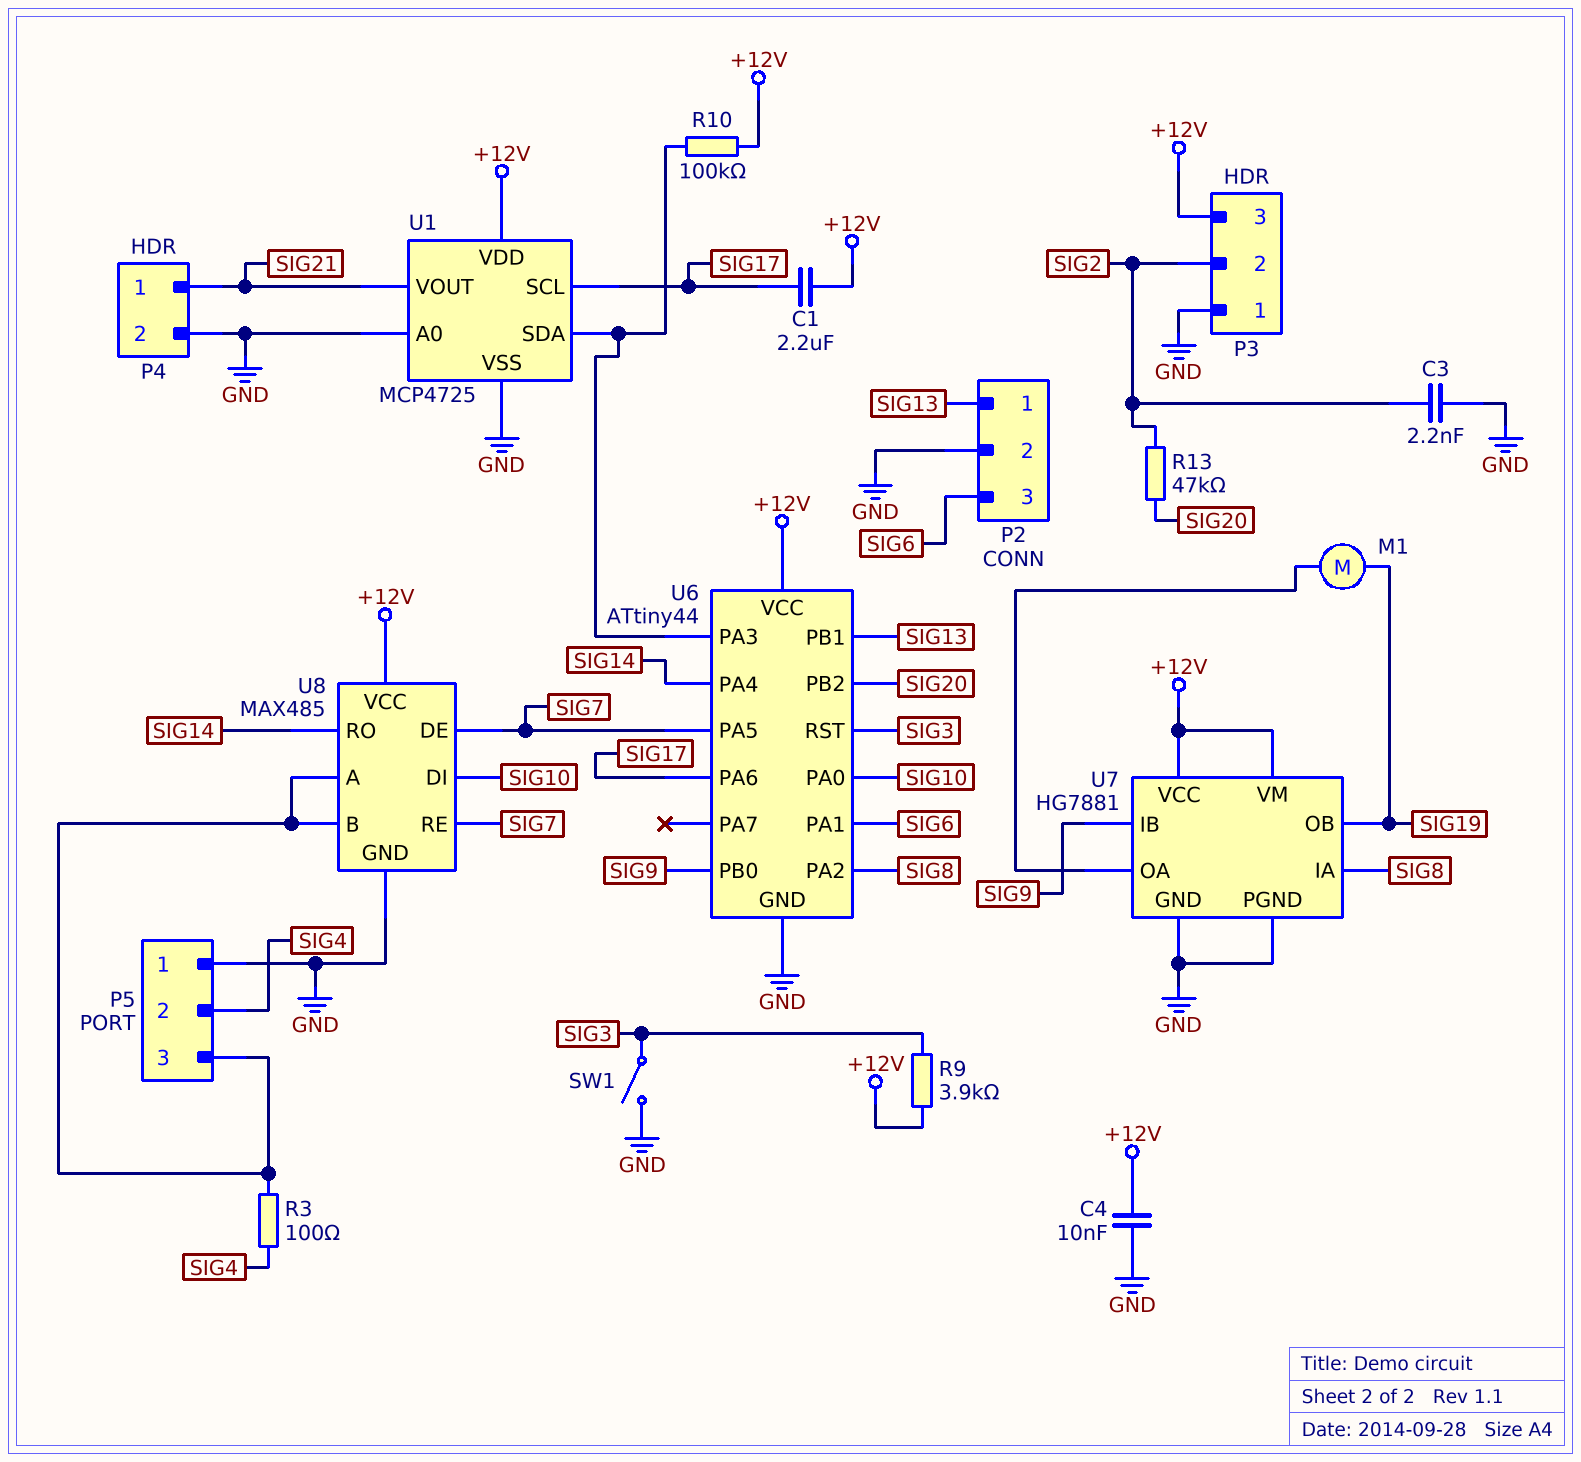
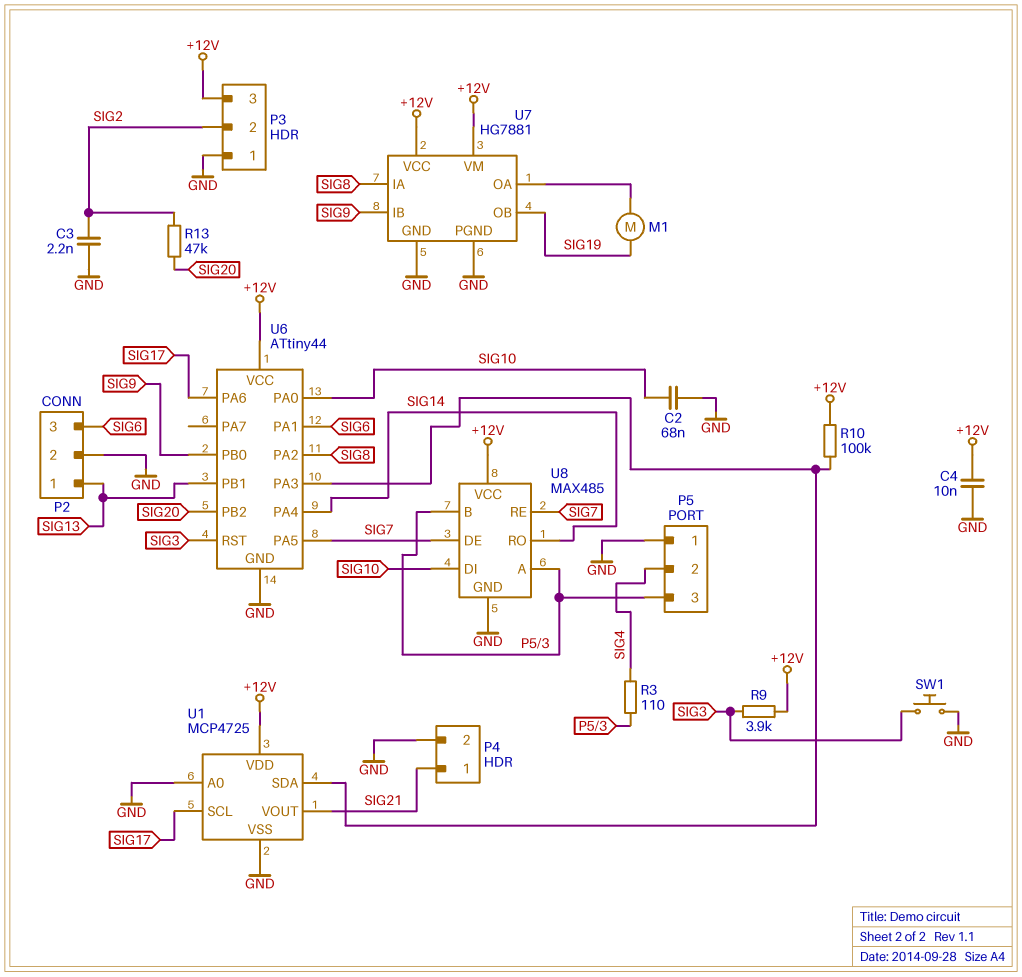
C1: 2.2uF (+12V, SIG17) -> none
C2: none -> 68nF (GND, SIG10)
R3: 100 (P5/3, SIG4) -> 110 (P5/3, SIG4)
SW1: switch (GND, SIG3) -> button (GND, SIG3)

